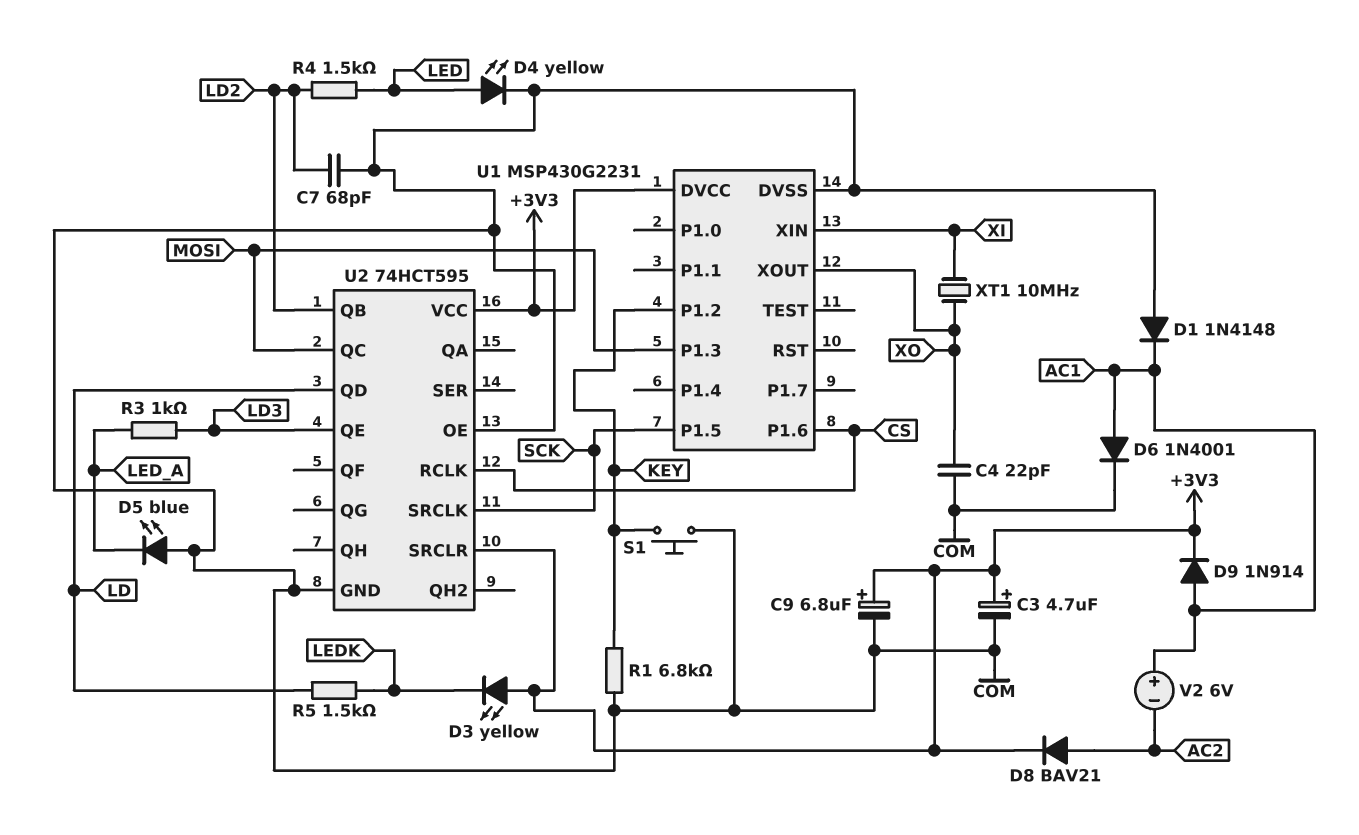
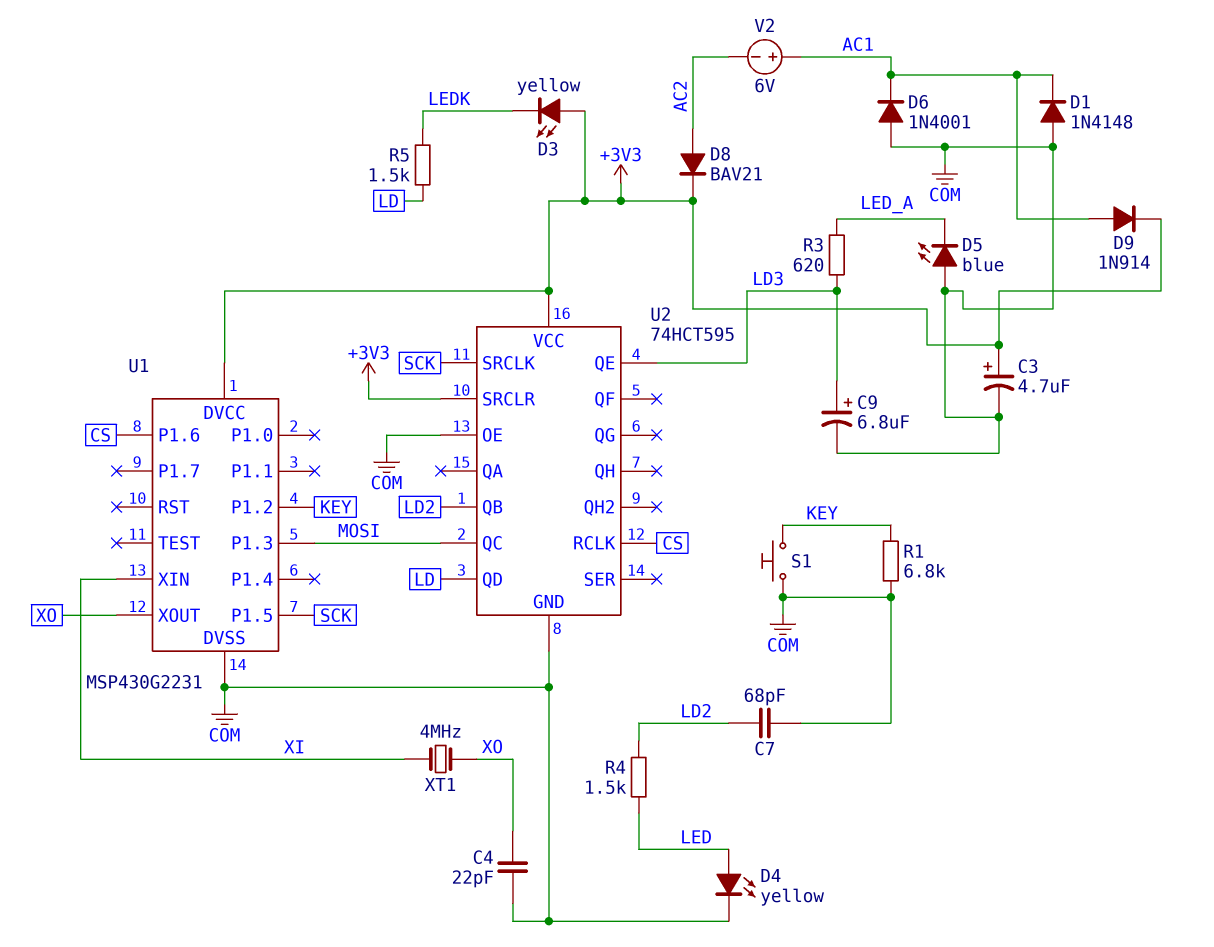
C9: 6.8uF (plus +3V3, minus COM) -> 6.8uF (plus LD3, minus COM)
D6: diode 1N4001 (A AC1, K COM) -> diode 1N4001 (A COM, K AC1)
R3: 1k (LD3, LED_A) -> 620 (LD3, LED_A)
XT1: 10MHz (XI, XO) -> 4MHz (XI, XO)

